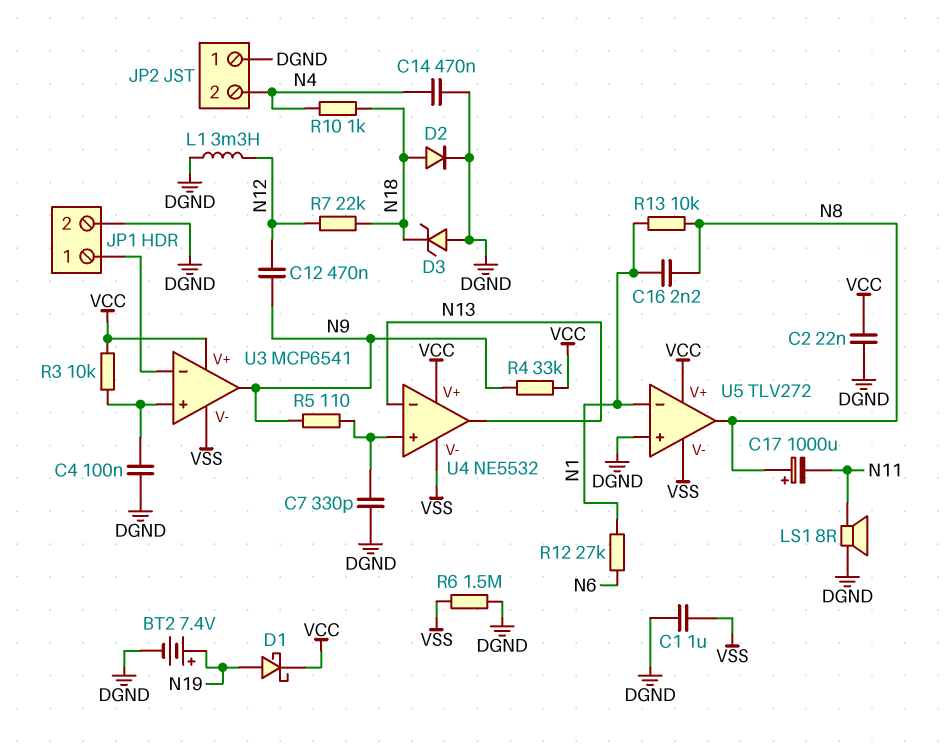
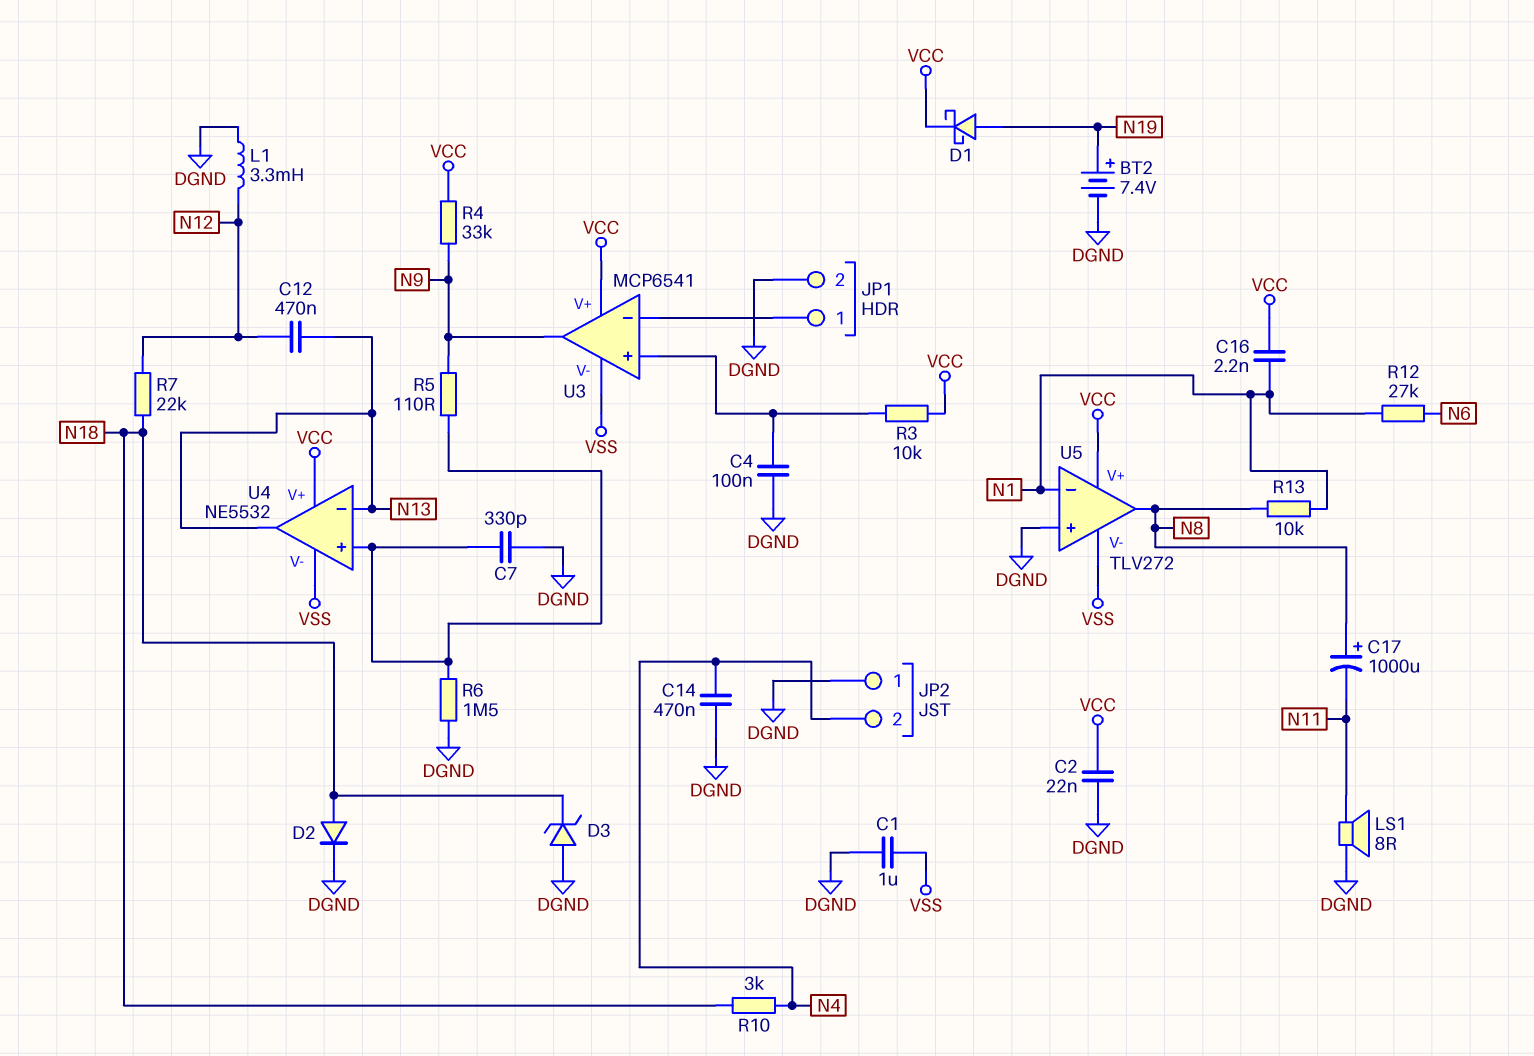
C12: 470nF (N9, N12) -> 470nF (N12, N13)
C16: 2.2nF (N1, N8) -> 2.2nF (N1, VCC)
R6: 1.5M (DGND, VSS) -> 1.5M (DGND, U4/in+)
R10: 1k (N4, N18) -> 3k (N4, N18)

